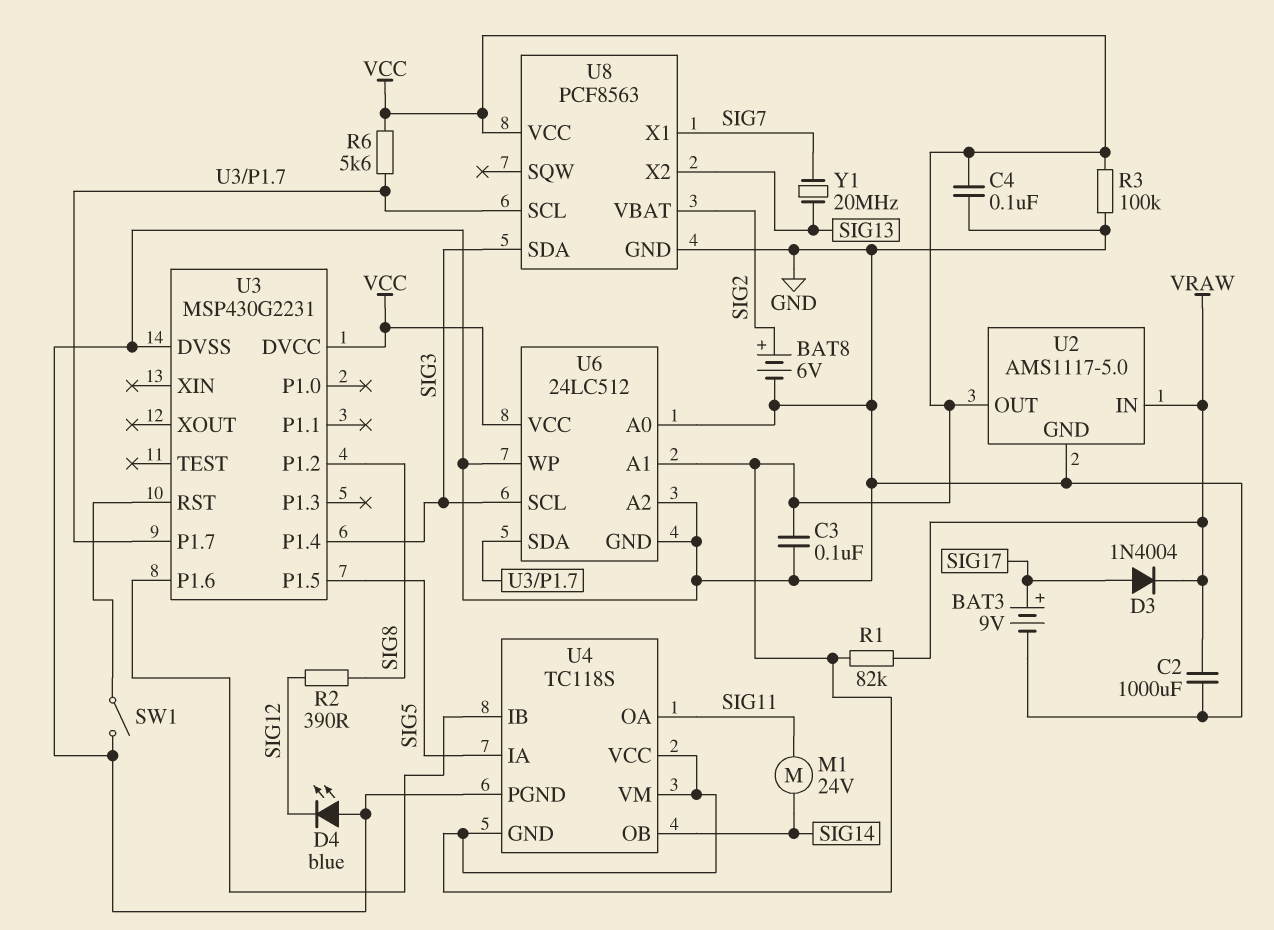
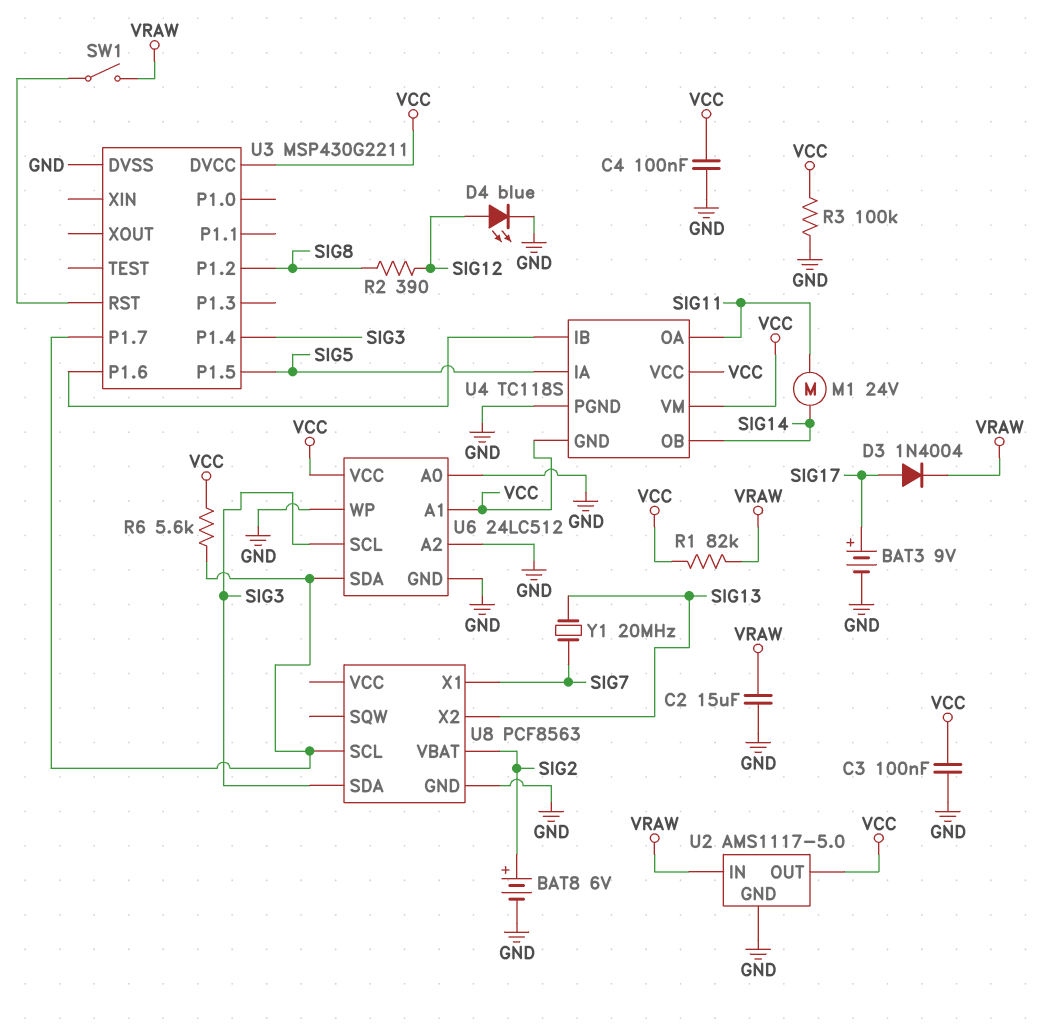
C2: 1000uF (GND, VRAW) -> 15uF (GND, VRAW)
D4: LED blue (A GND, K SIG12) -> LED blue (A SIG12, K GND)
SW1: switch (GND, U3/RST) -> switch (U3/RST, VRAW)
U3: MSP430G2231 -> MSP430G2211
U8 pin VCC: VCC -> none

